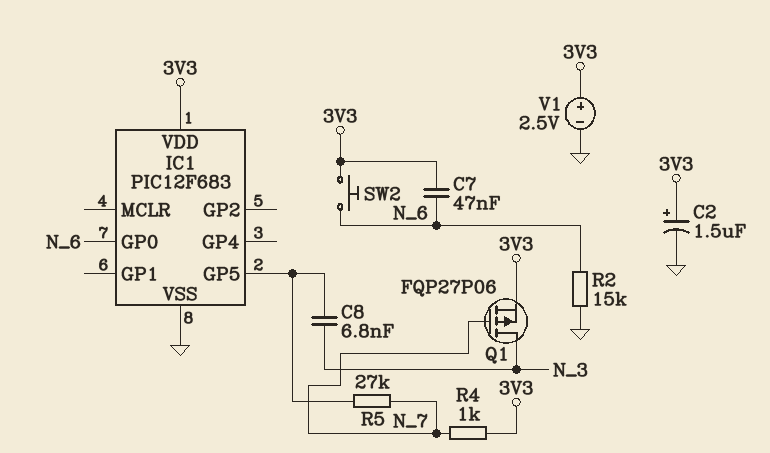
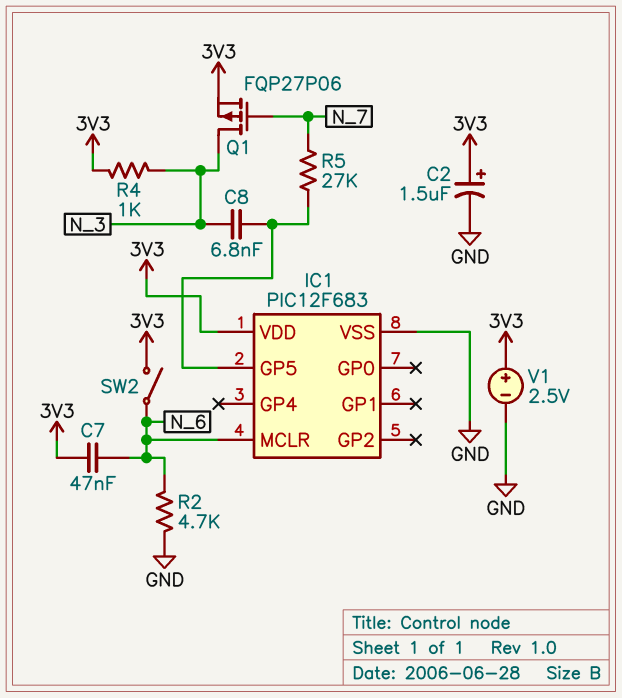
IC1 pin GP0: N_6 -> none
IC1 pin MCLR: none -> N_6
R2: 15k (GND, N_6) -> 4.7k (GND, N_6)
R4: 1k (3V3, N_7) -> 1k (3V3, N_3)
SW2: button (3V3, N_6) -> switch (3V3, N_6)

